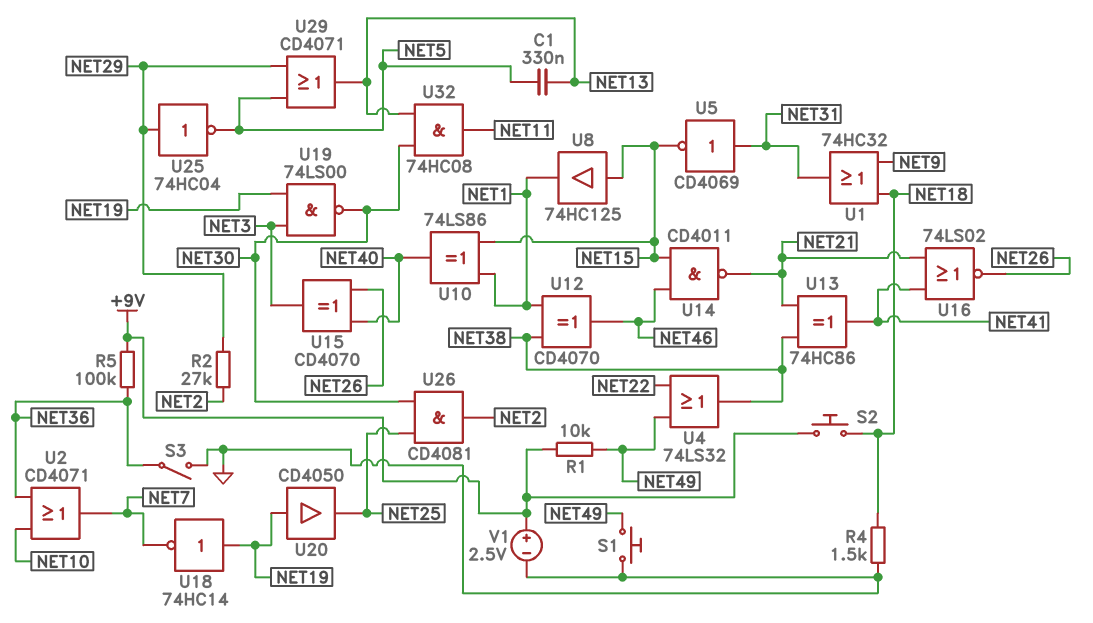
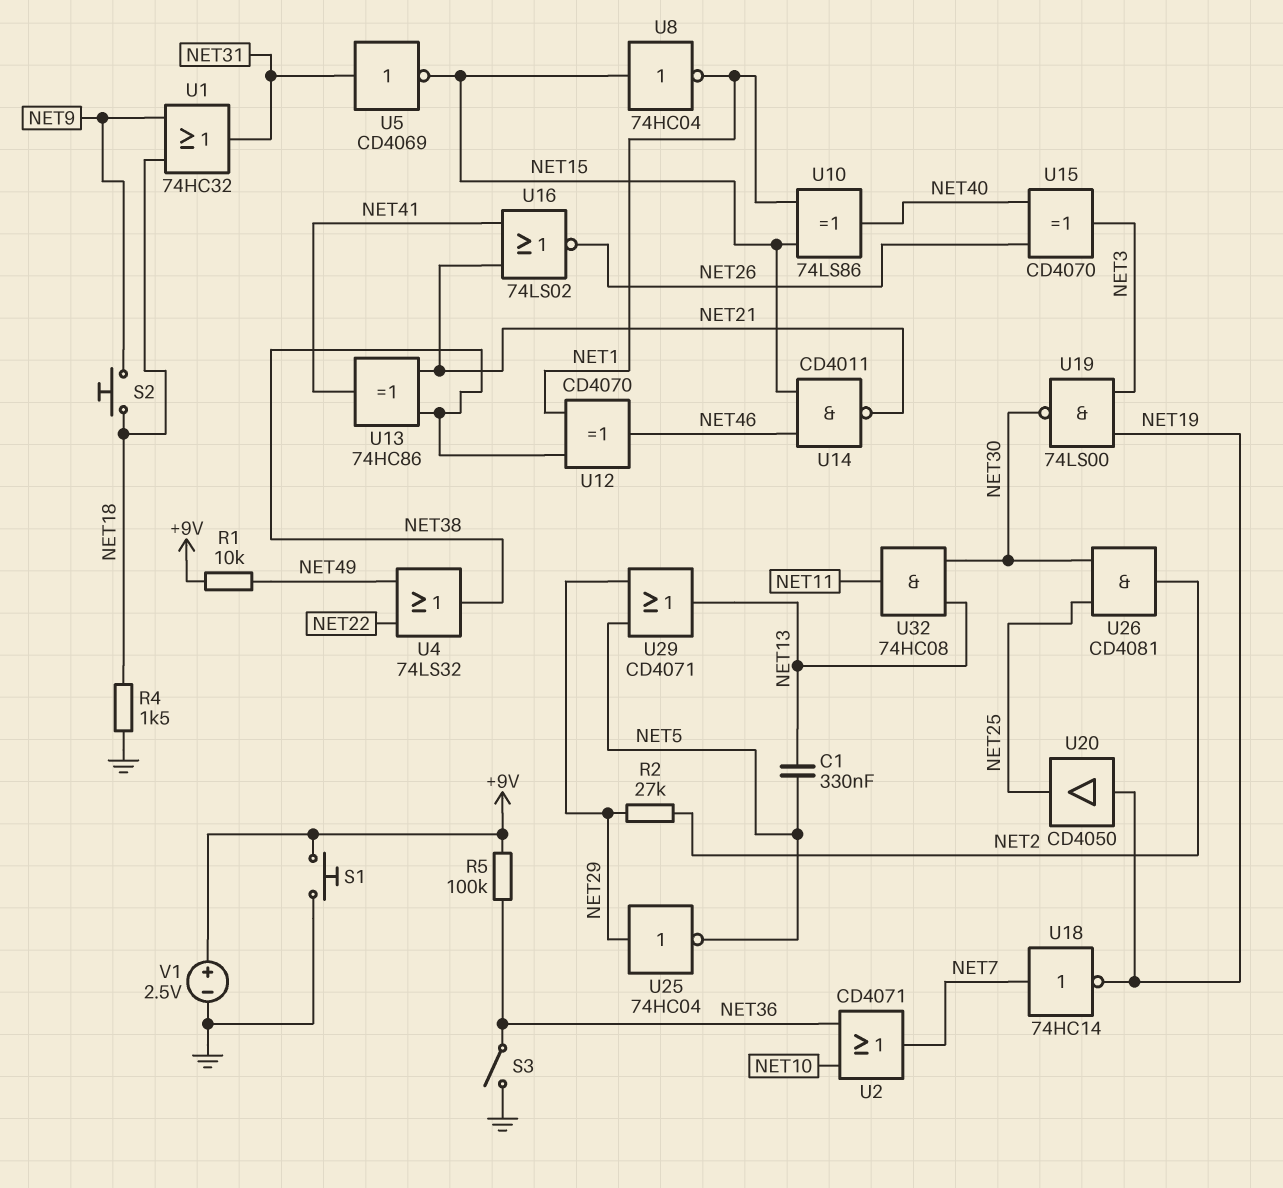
S1: button (GND, NET49) -> button (+9V, GND)
S2: button (+9V, NET18) -> button (NET9, NET18)
U8: buffer 74HC125 (in NET15, out NET1) -> NOT 74HC04 (in NET15, out NET1)
U18: NOT 74HC14 (in NET19, out NET7) -> NOT 74HC14 (in NET7, out NET19)

